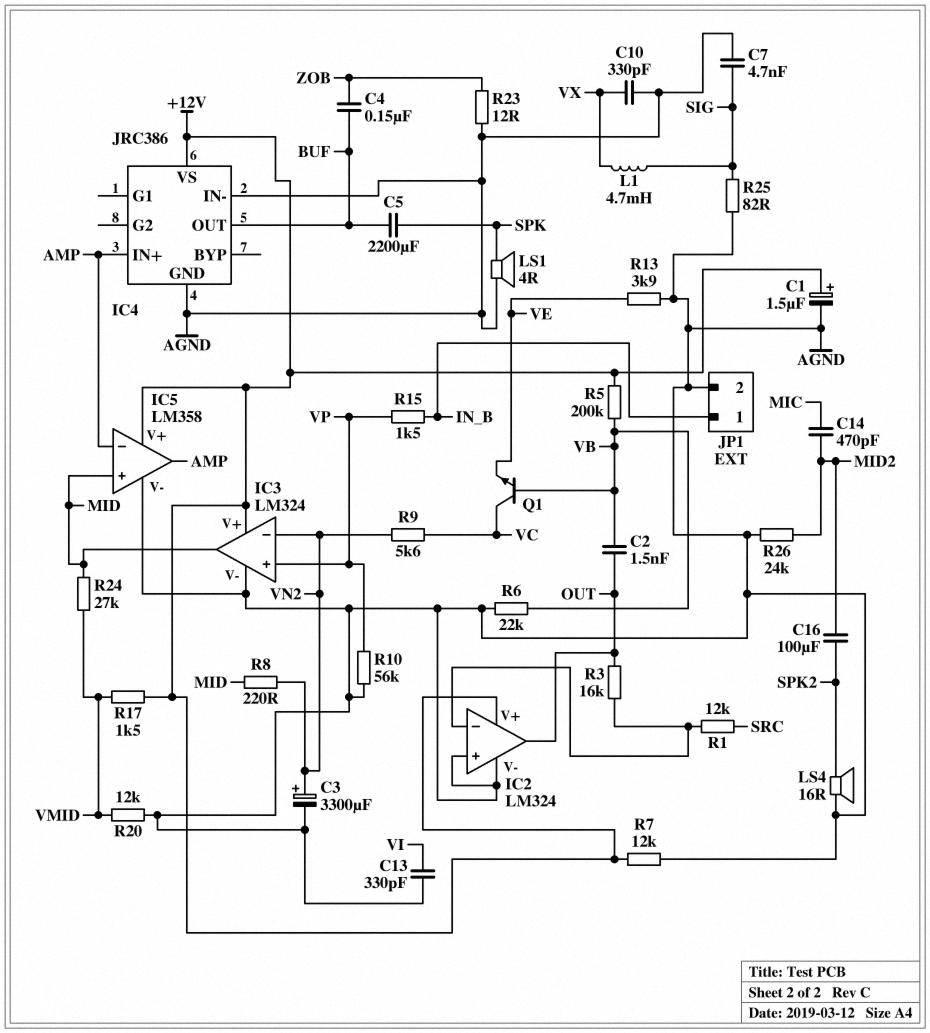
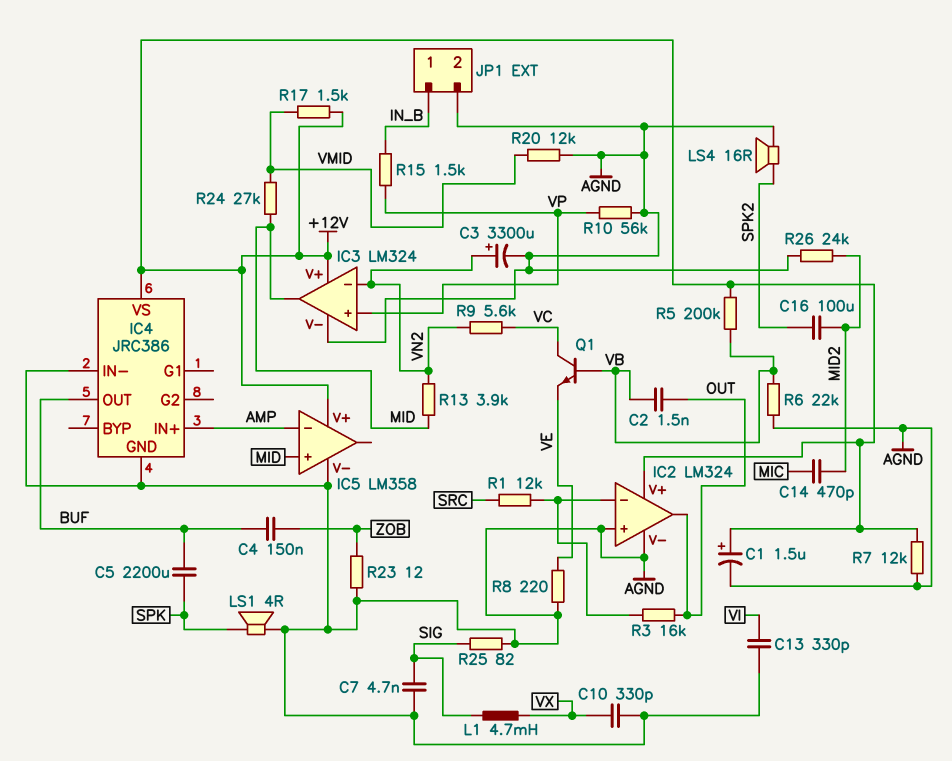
IC5 pin out: AMP -> none
R8: 220 (MID, VN2) -> 220 (AGND, VE)
R13: 3.9k (AGND, VE) -> 3.9k (MID, VN2)

